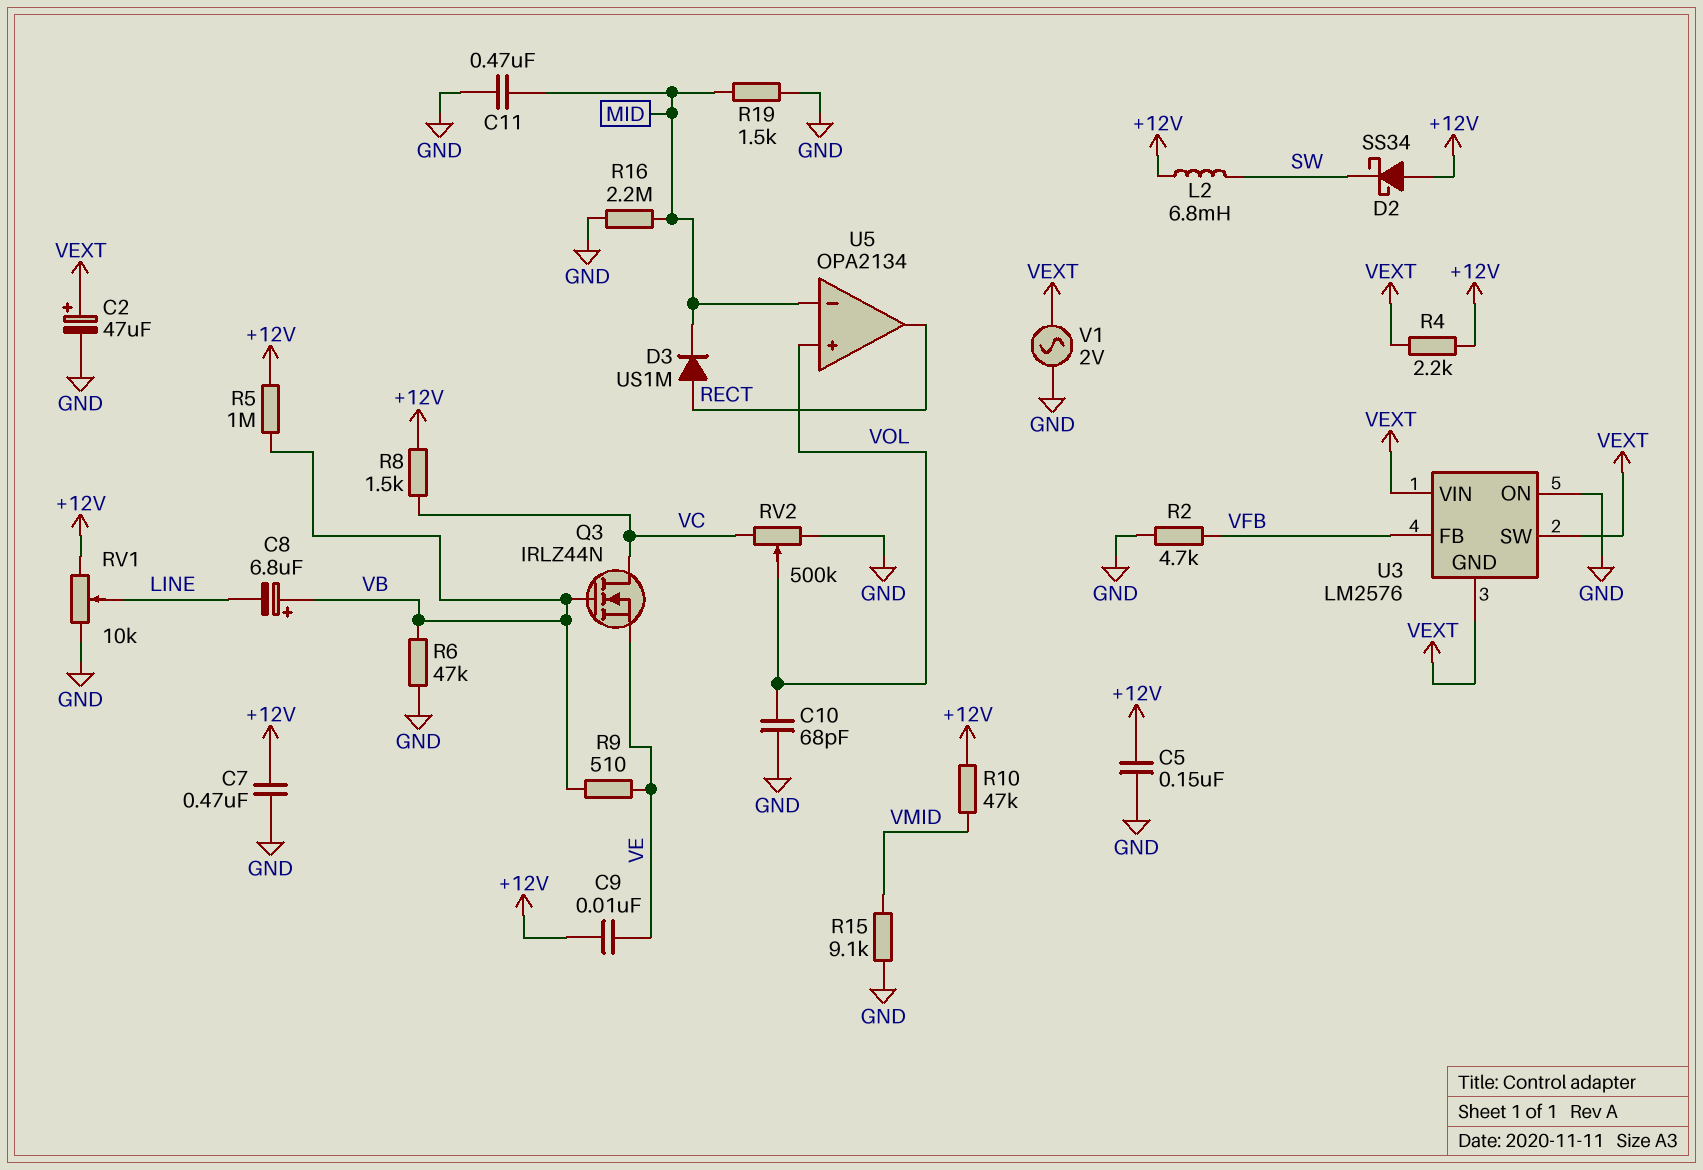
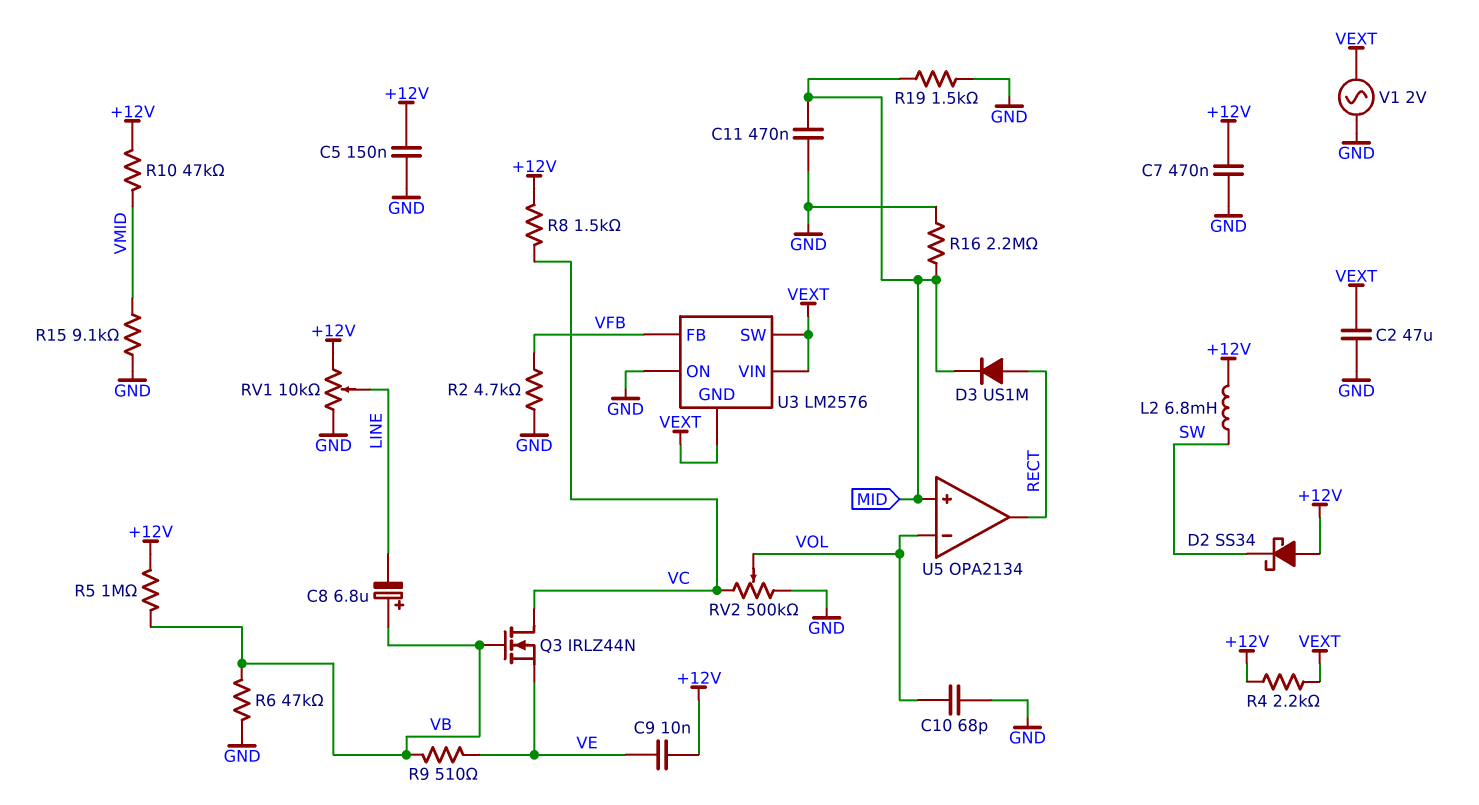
C2: 47uF (plus VEXT, minus GND) -> 47uF (GND, VEXT)
U5 pin in+: VOL -> MID
U5 pin in-: MID -> VOL

